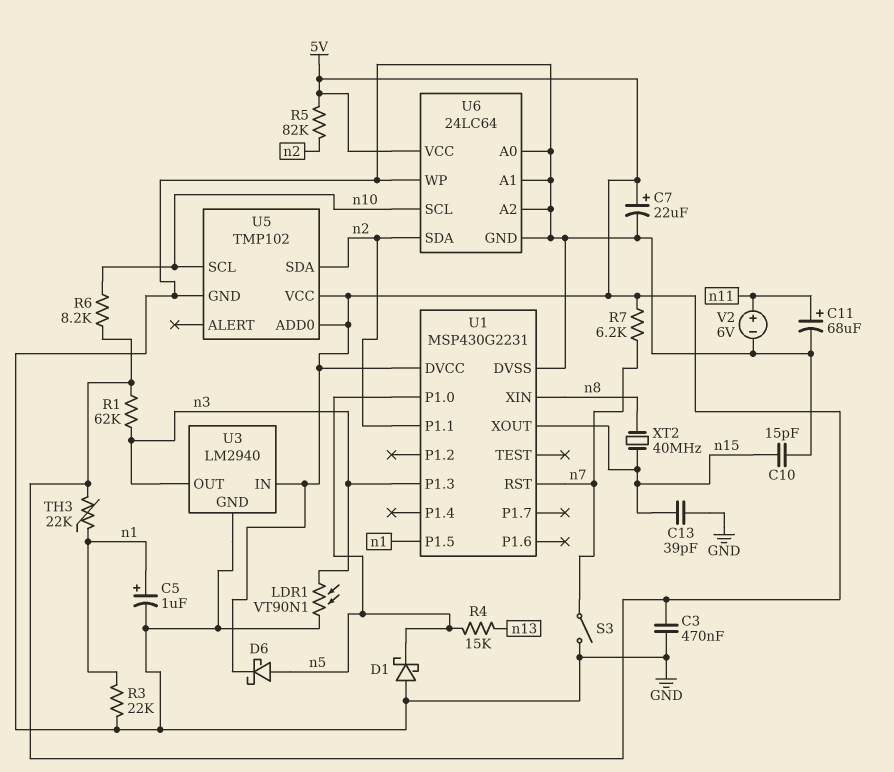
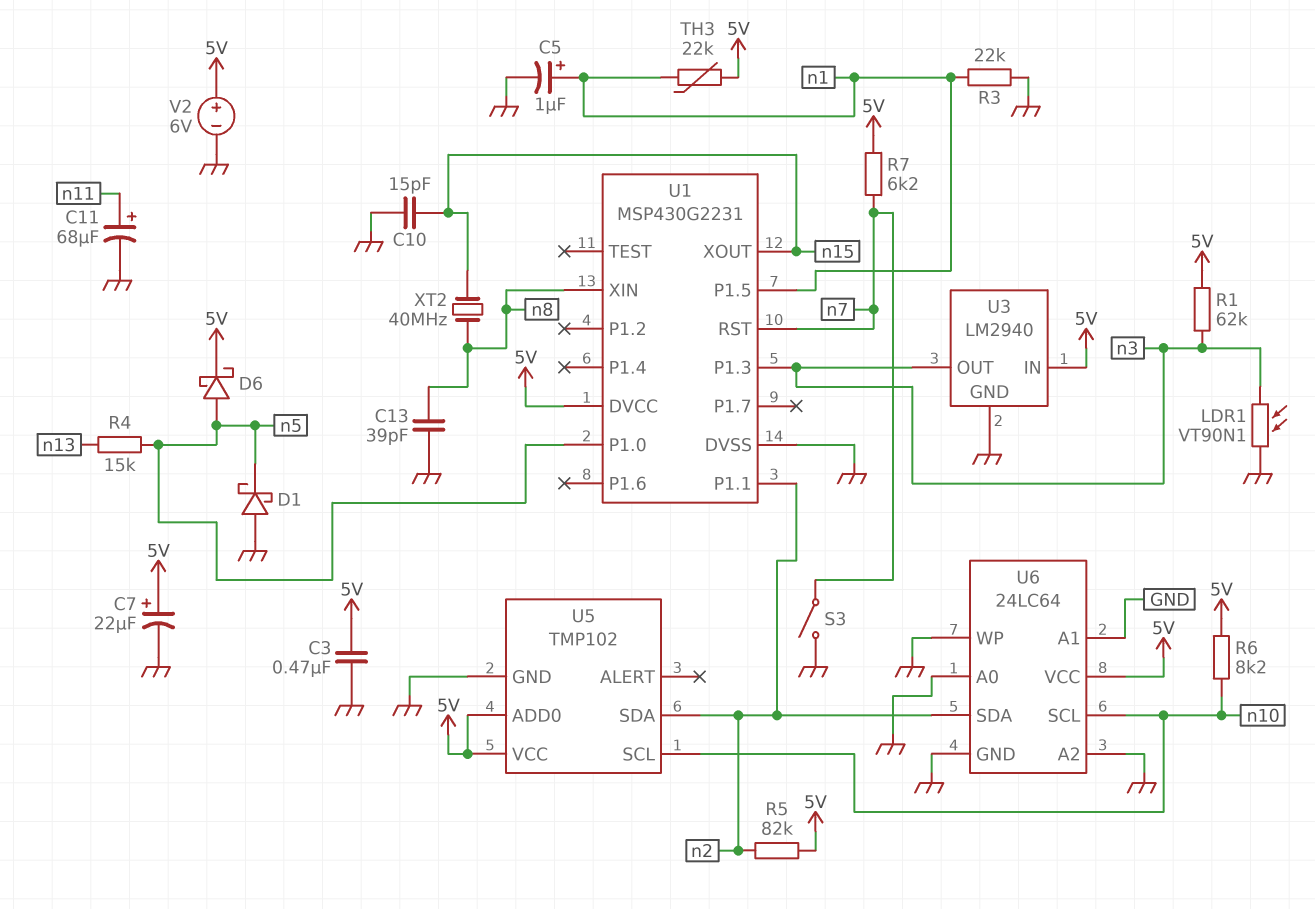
C13: 39pF (GND, n15) -> 39pF (GND, n8)
V2: 6V (plus n11, minus GND) -> 6V (plus 5V, minus GND)

